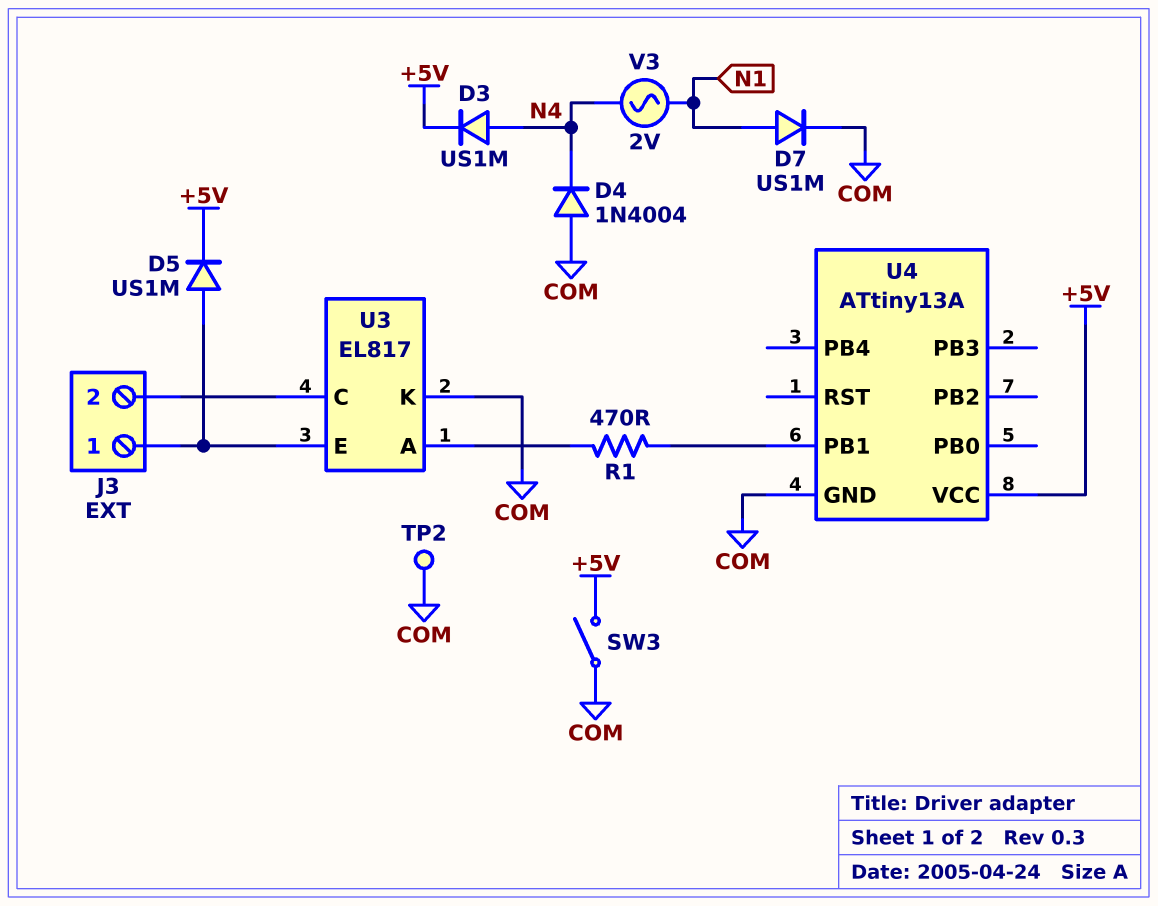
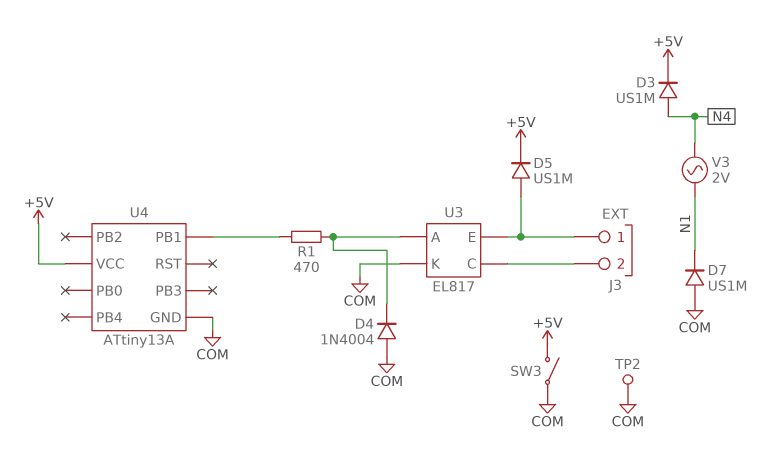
D4: diode 1N4004 (A COM, K N4) -> diode 1N4004 (A COM, K U3/A)
D7: diode US1M (A N1, K COM) -> diode US1M (A COM, K N1)

